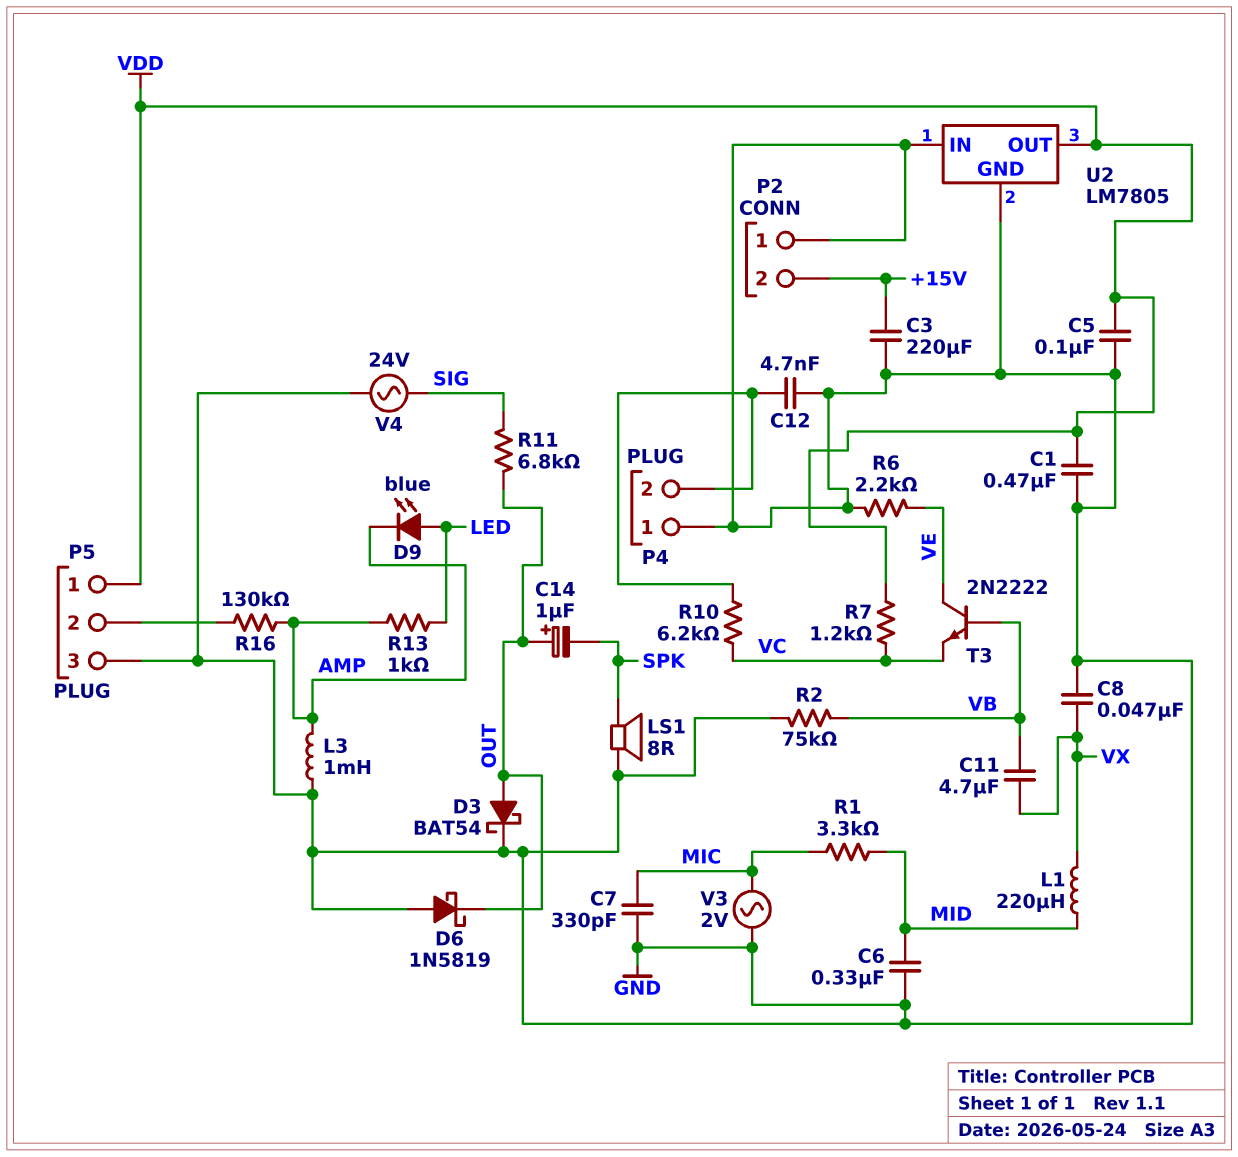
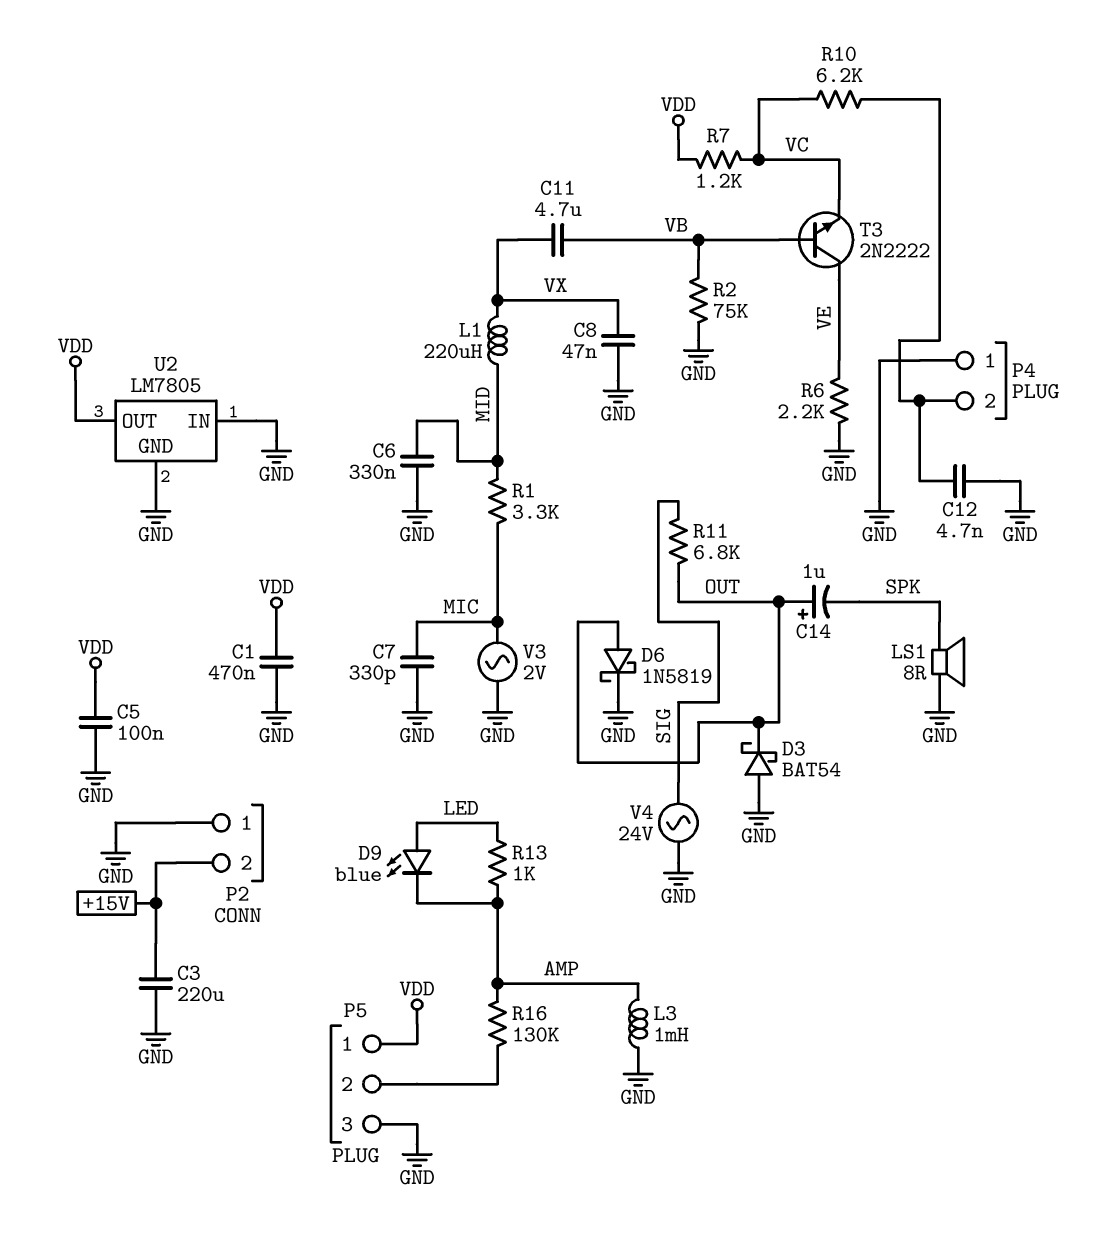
D3: schottky BAT54 (A OUT, K GND) -> schottky BAT54 (A GND, K OUT)
D6: schottky 1N5819 (A GND, K OUT) -> schottky 1N5819 (A OUT, K GND)

